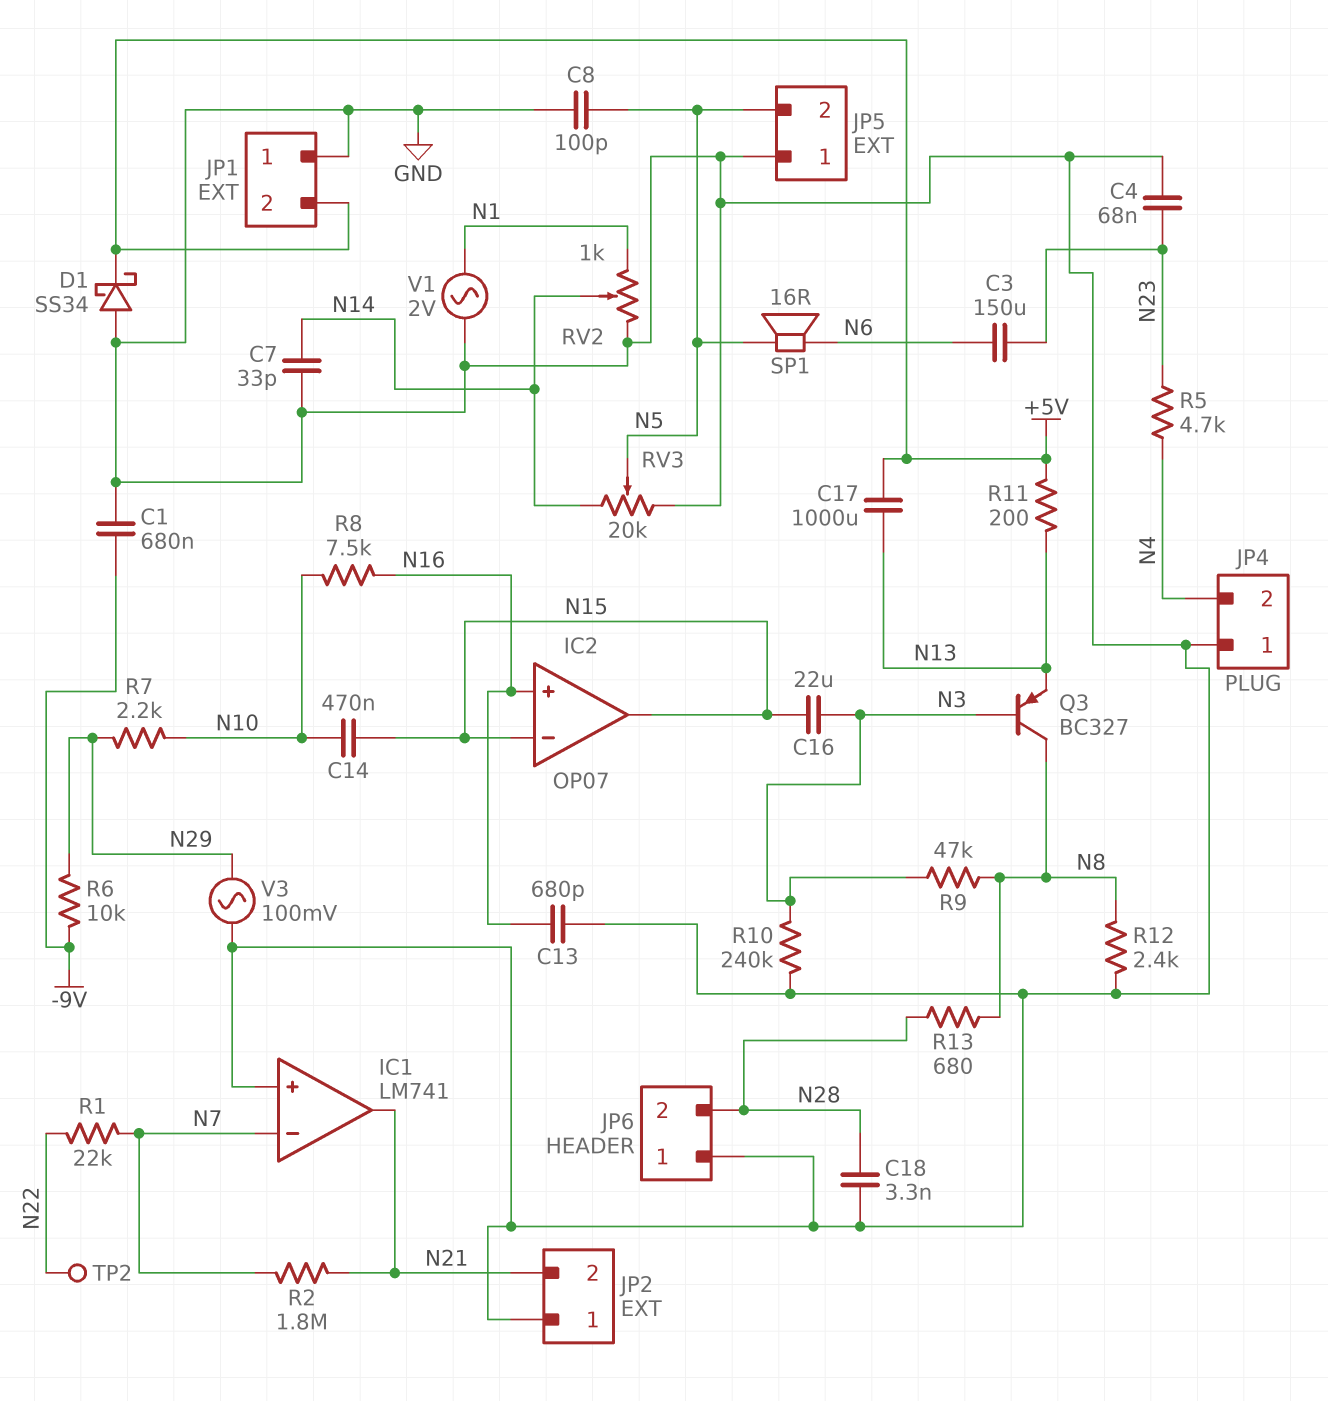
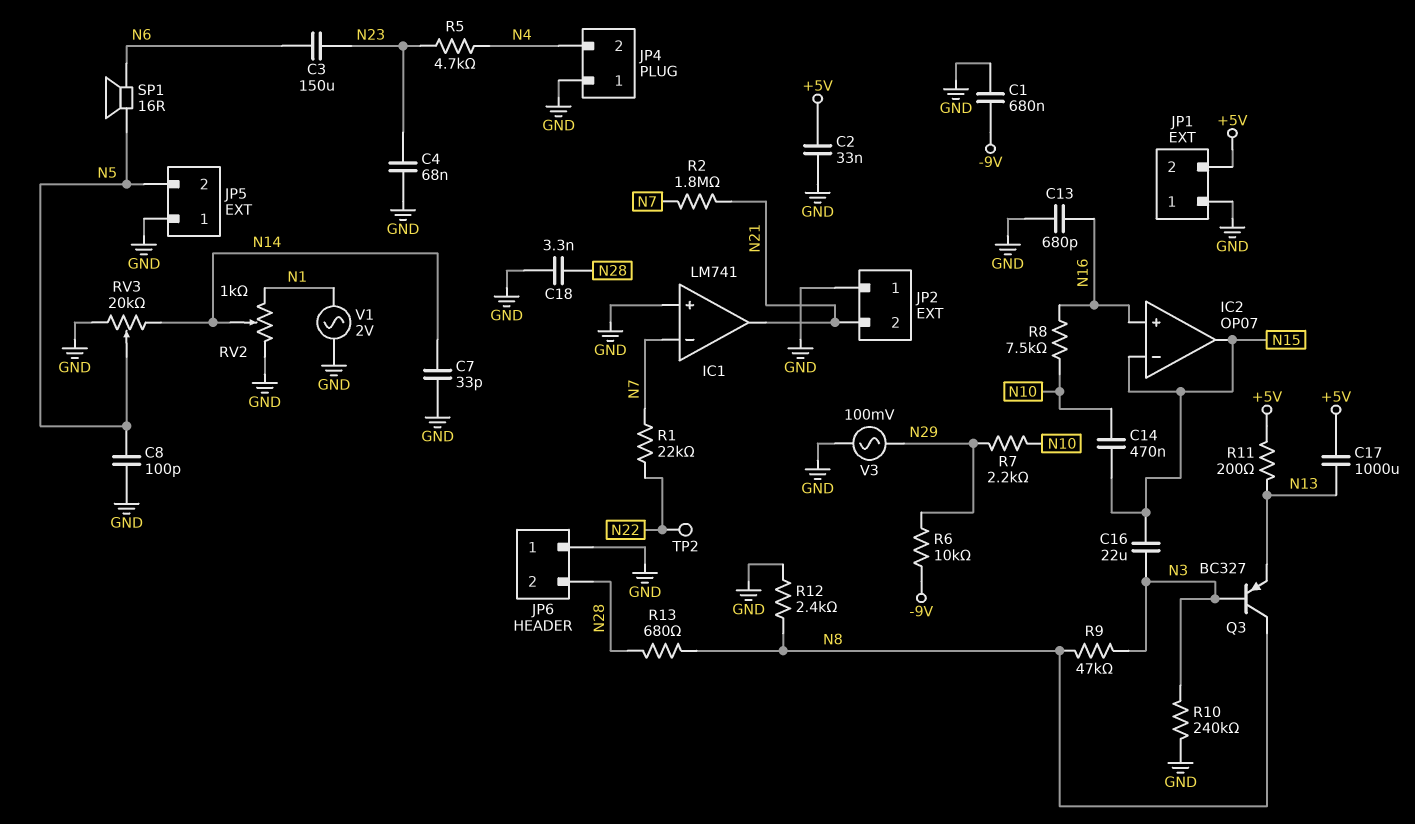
C2: none -> 33nF (+5V, GND)
D1: schottky SS34 (A GND, K +5V) -> none

